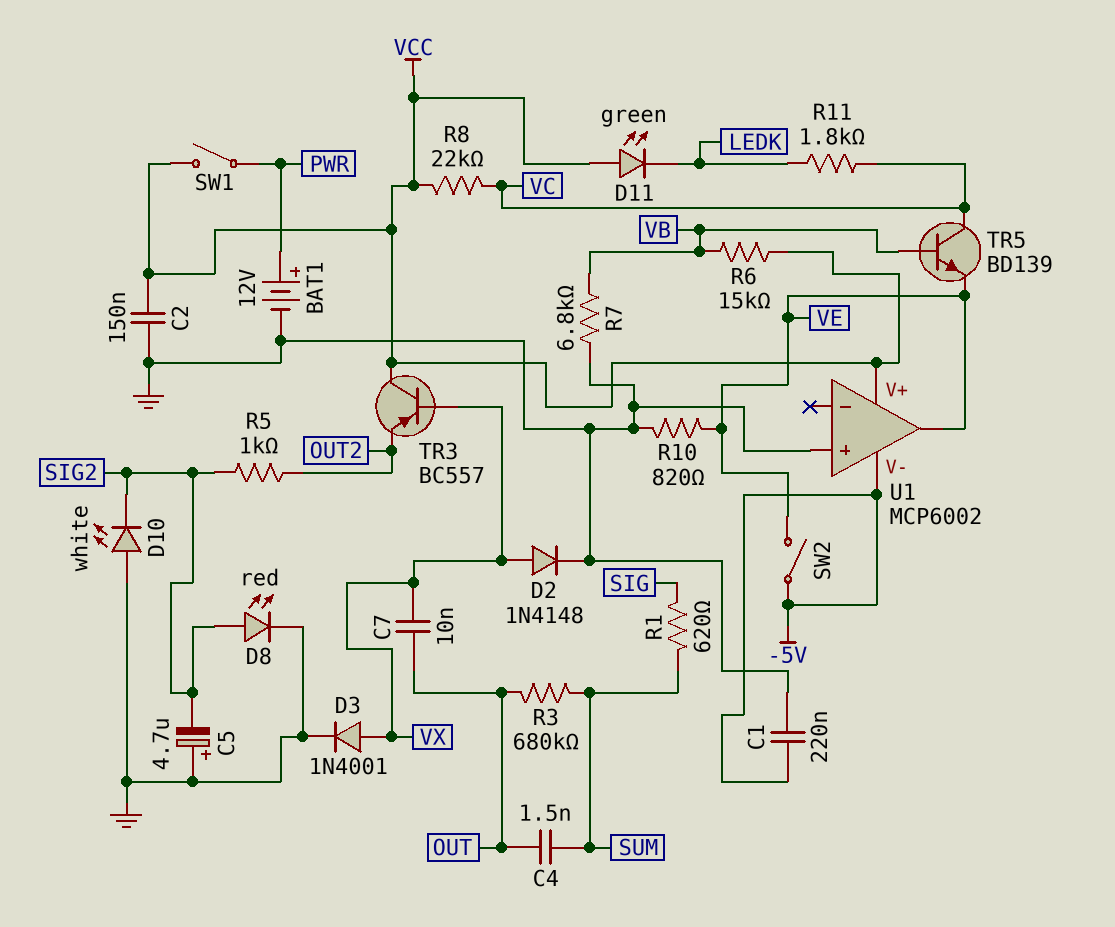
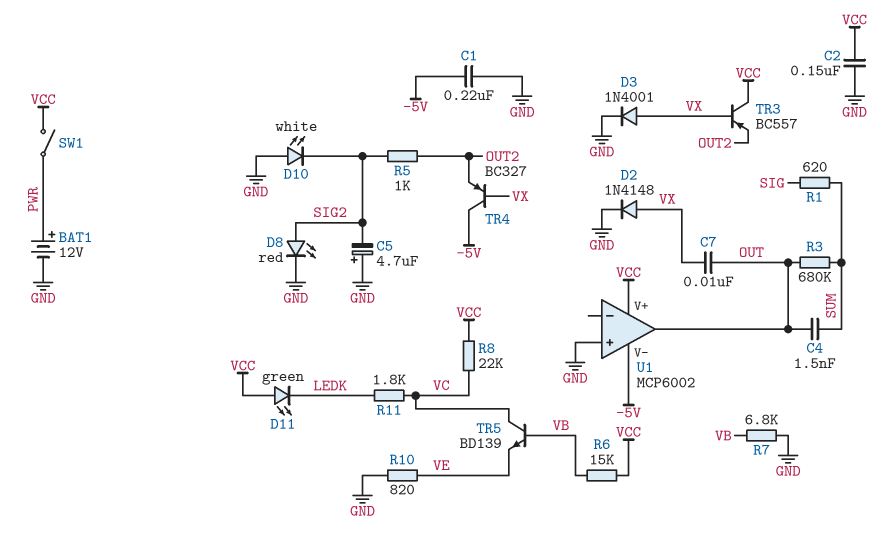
SW2: switch (-5V, VE) -> none
TR4: none -> PNP BC327 (B VX, C -5V, E OUT2)
U1 pin out: VE -> OUT

